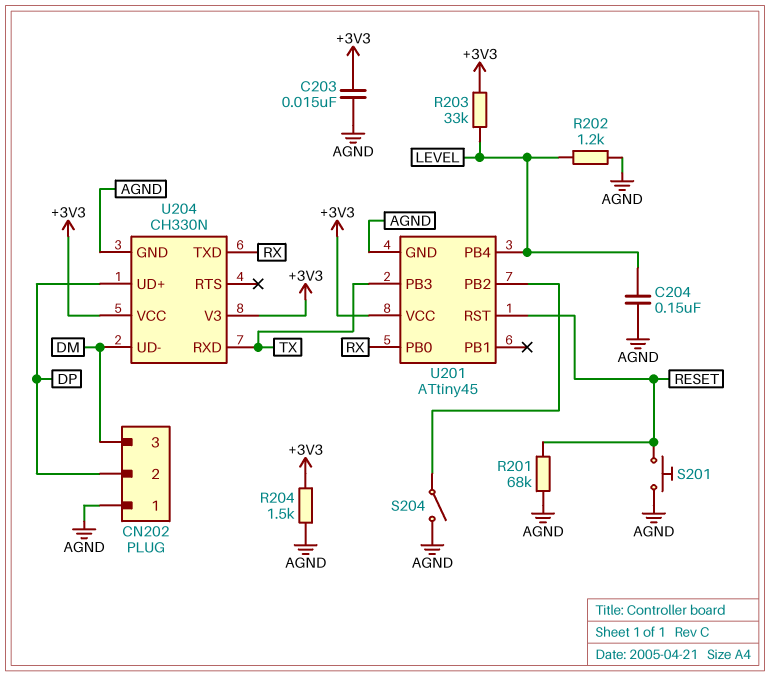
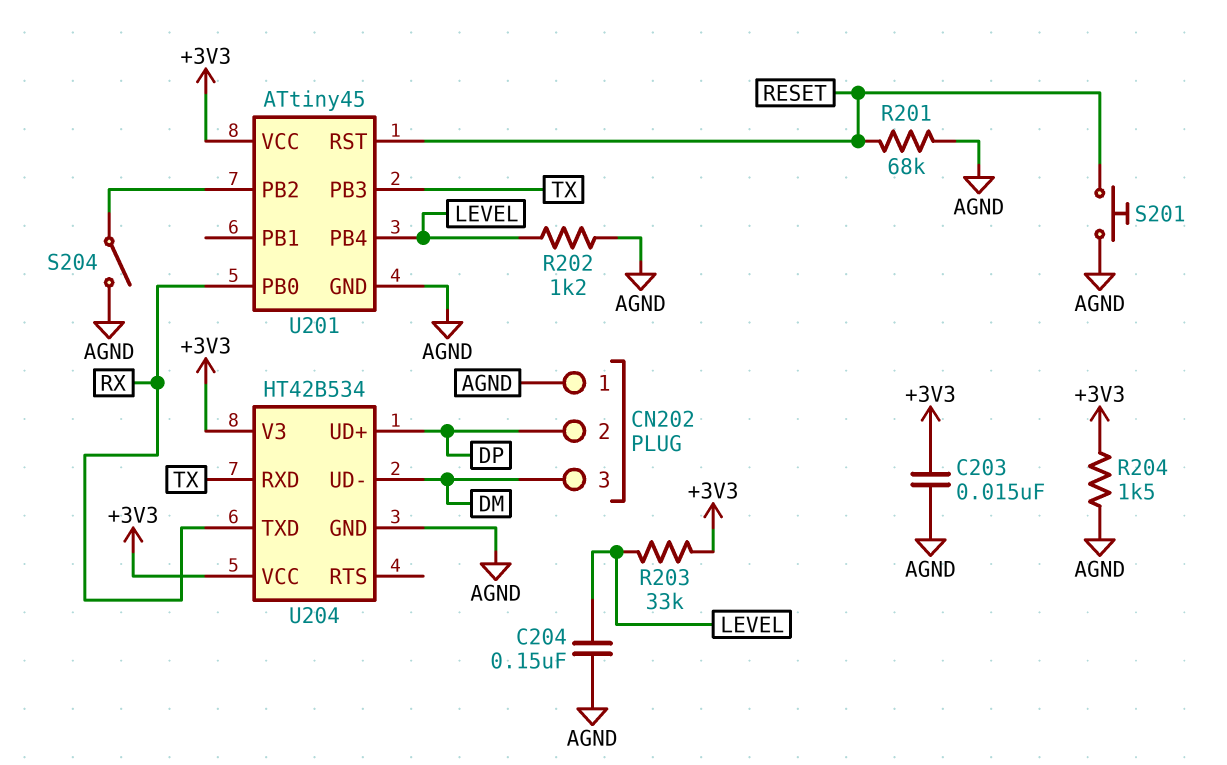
U204: CH330N -> HT42B534

